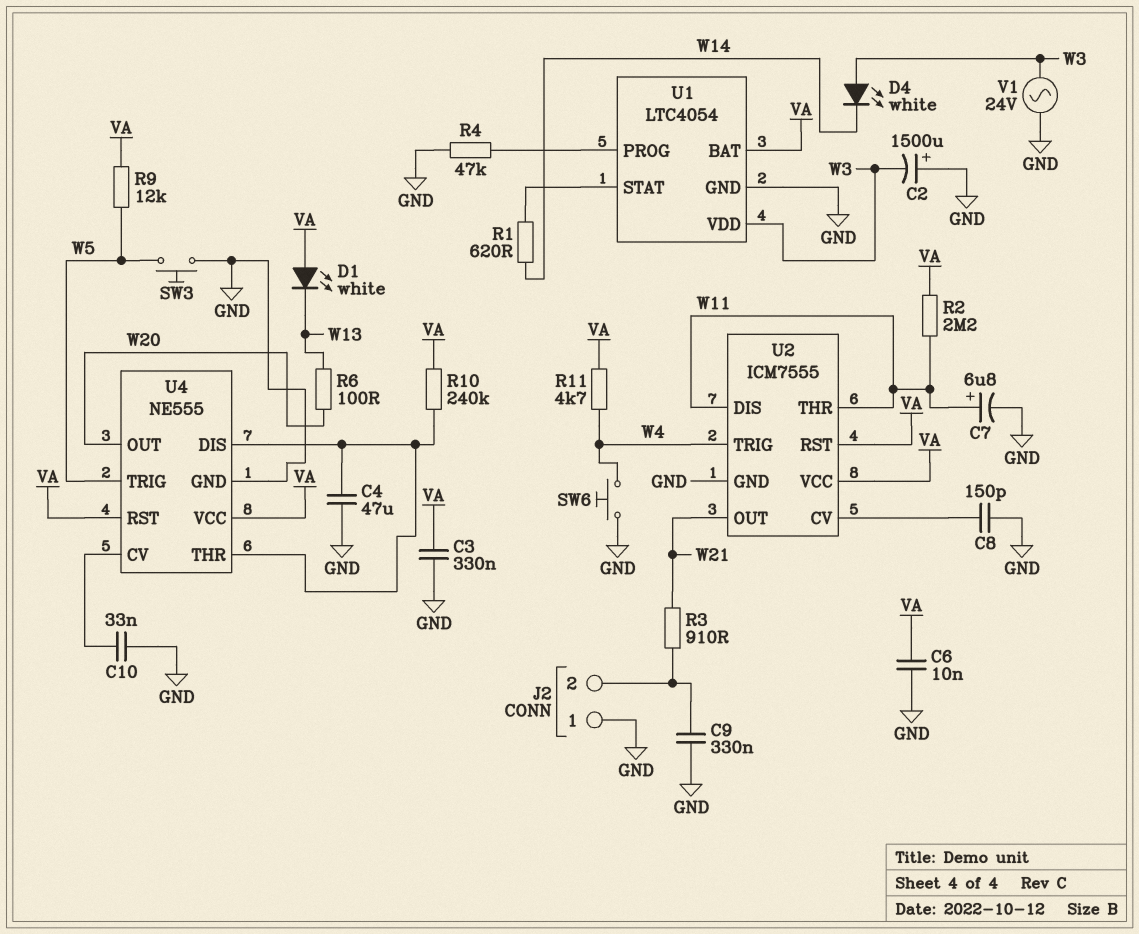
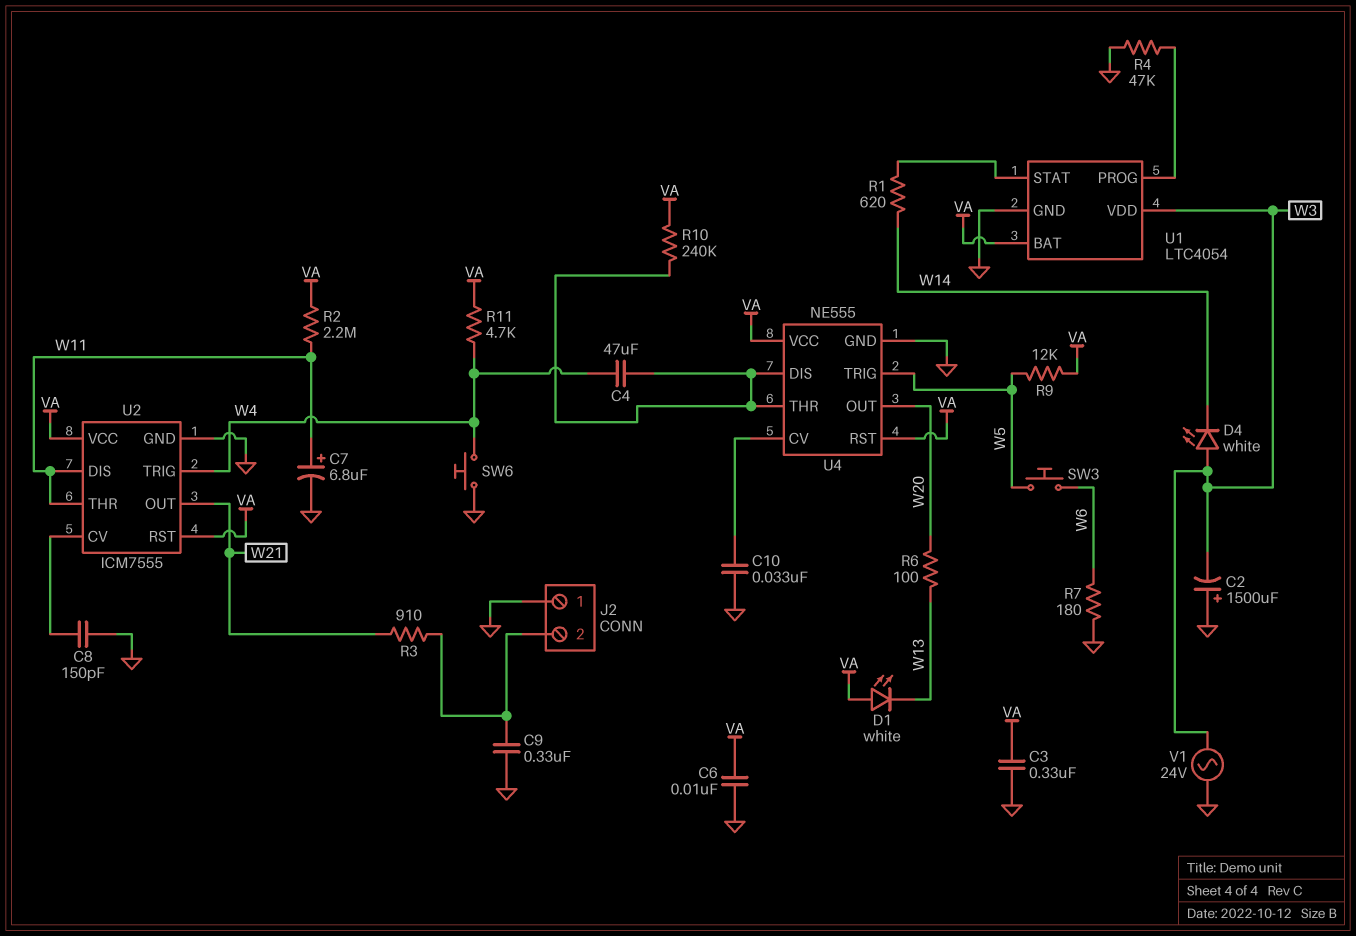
C4: 47uF (GND, U4/DIS) -> 47uF (U4/DIS, W4)
R7: none -> 180 (GND, W6)
SW3: button (GND, W5) -> button (W5, W6)

